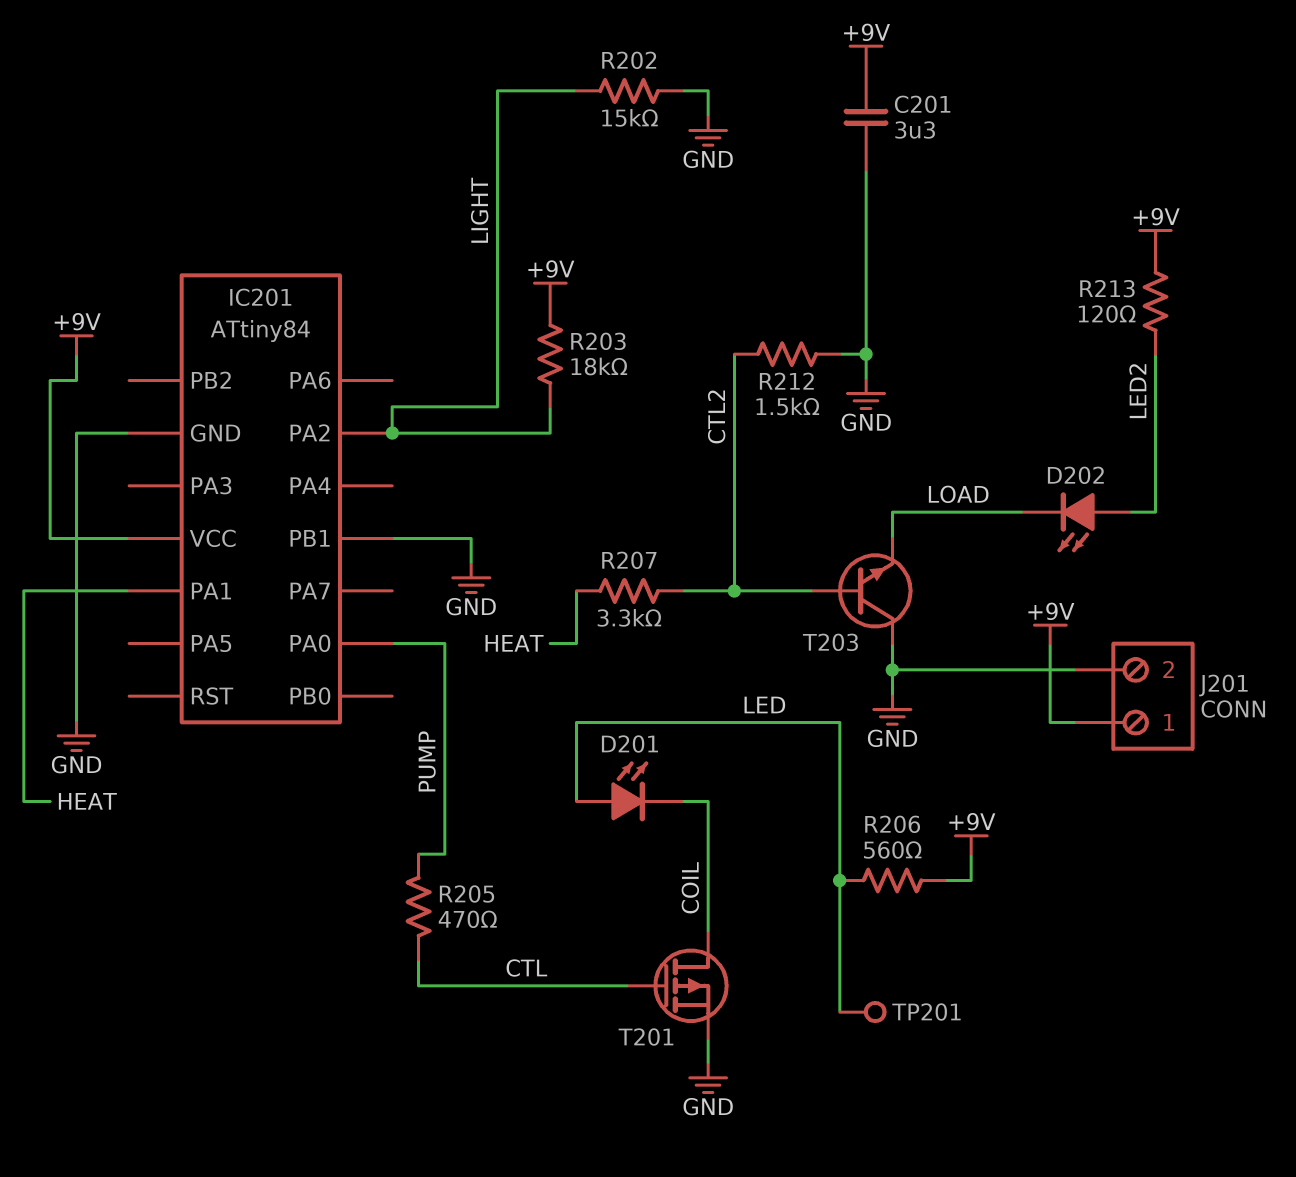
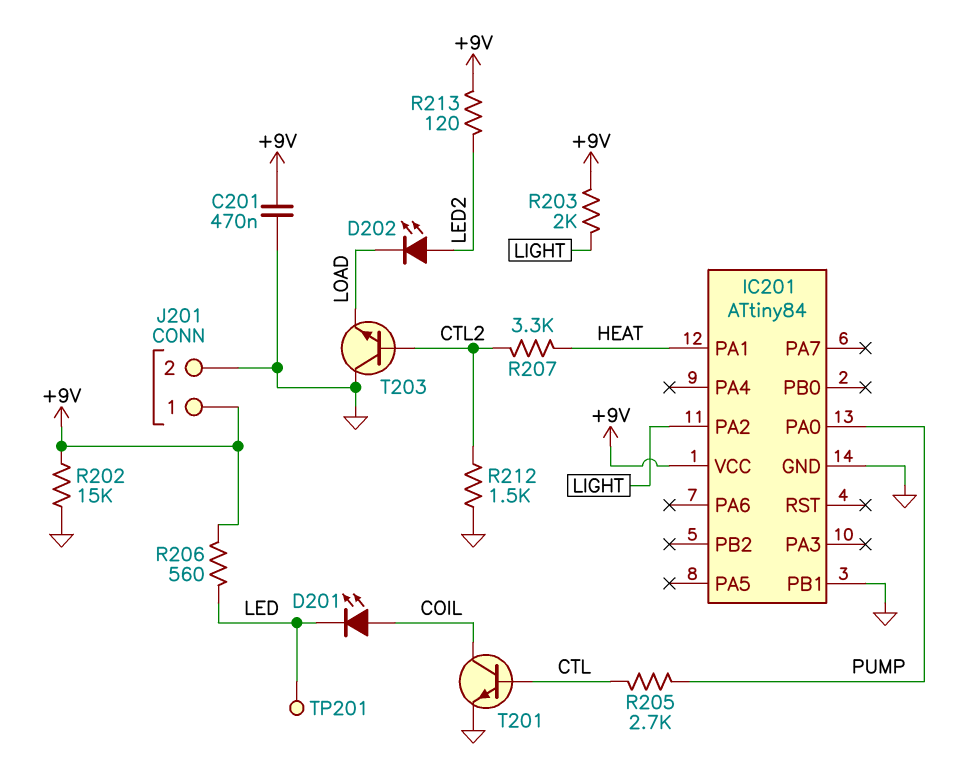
C201: 3.3uF (+9V, GND) -> 470nF (+9V, GND)
D201: LED (A LED, K COIL) -> LED (A COIL, K LED)
R202: 15k (GND, LIGHT) -> 15k (+9V, GND)
R203: 18k (+9V, LIGHT) -> 2k (+9V, LIGHT)
R205: 470 (CTL, PUMP) -> 2.7k (CTL, PUMP)
T201: PMOS (G CTL, D COIL, S GND) -> NPN (B CTL, C COIL, E GND)

